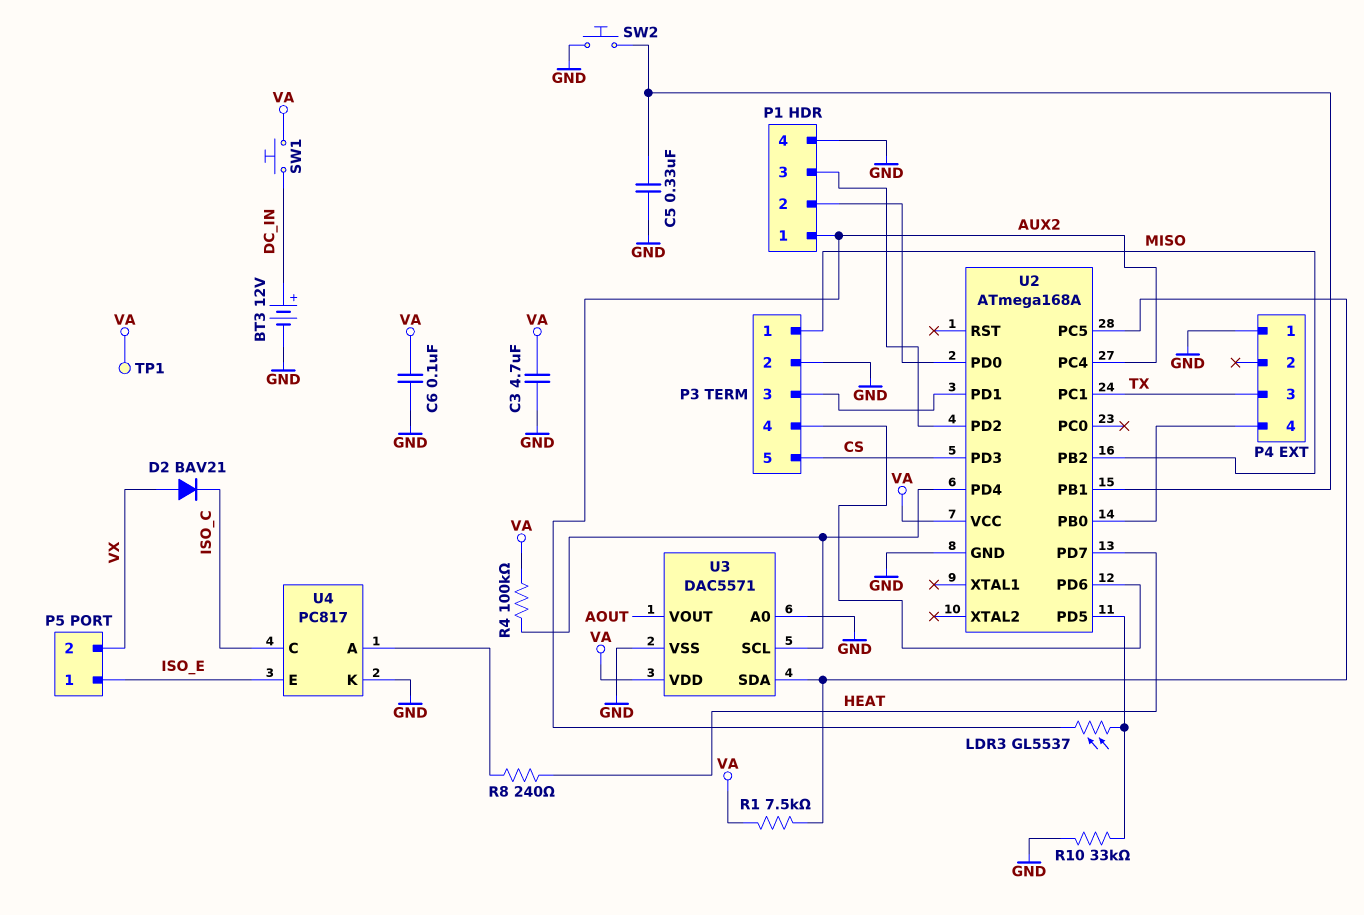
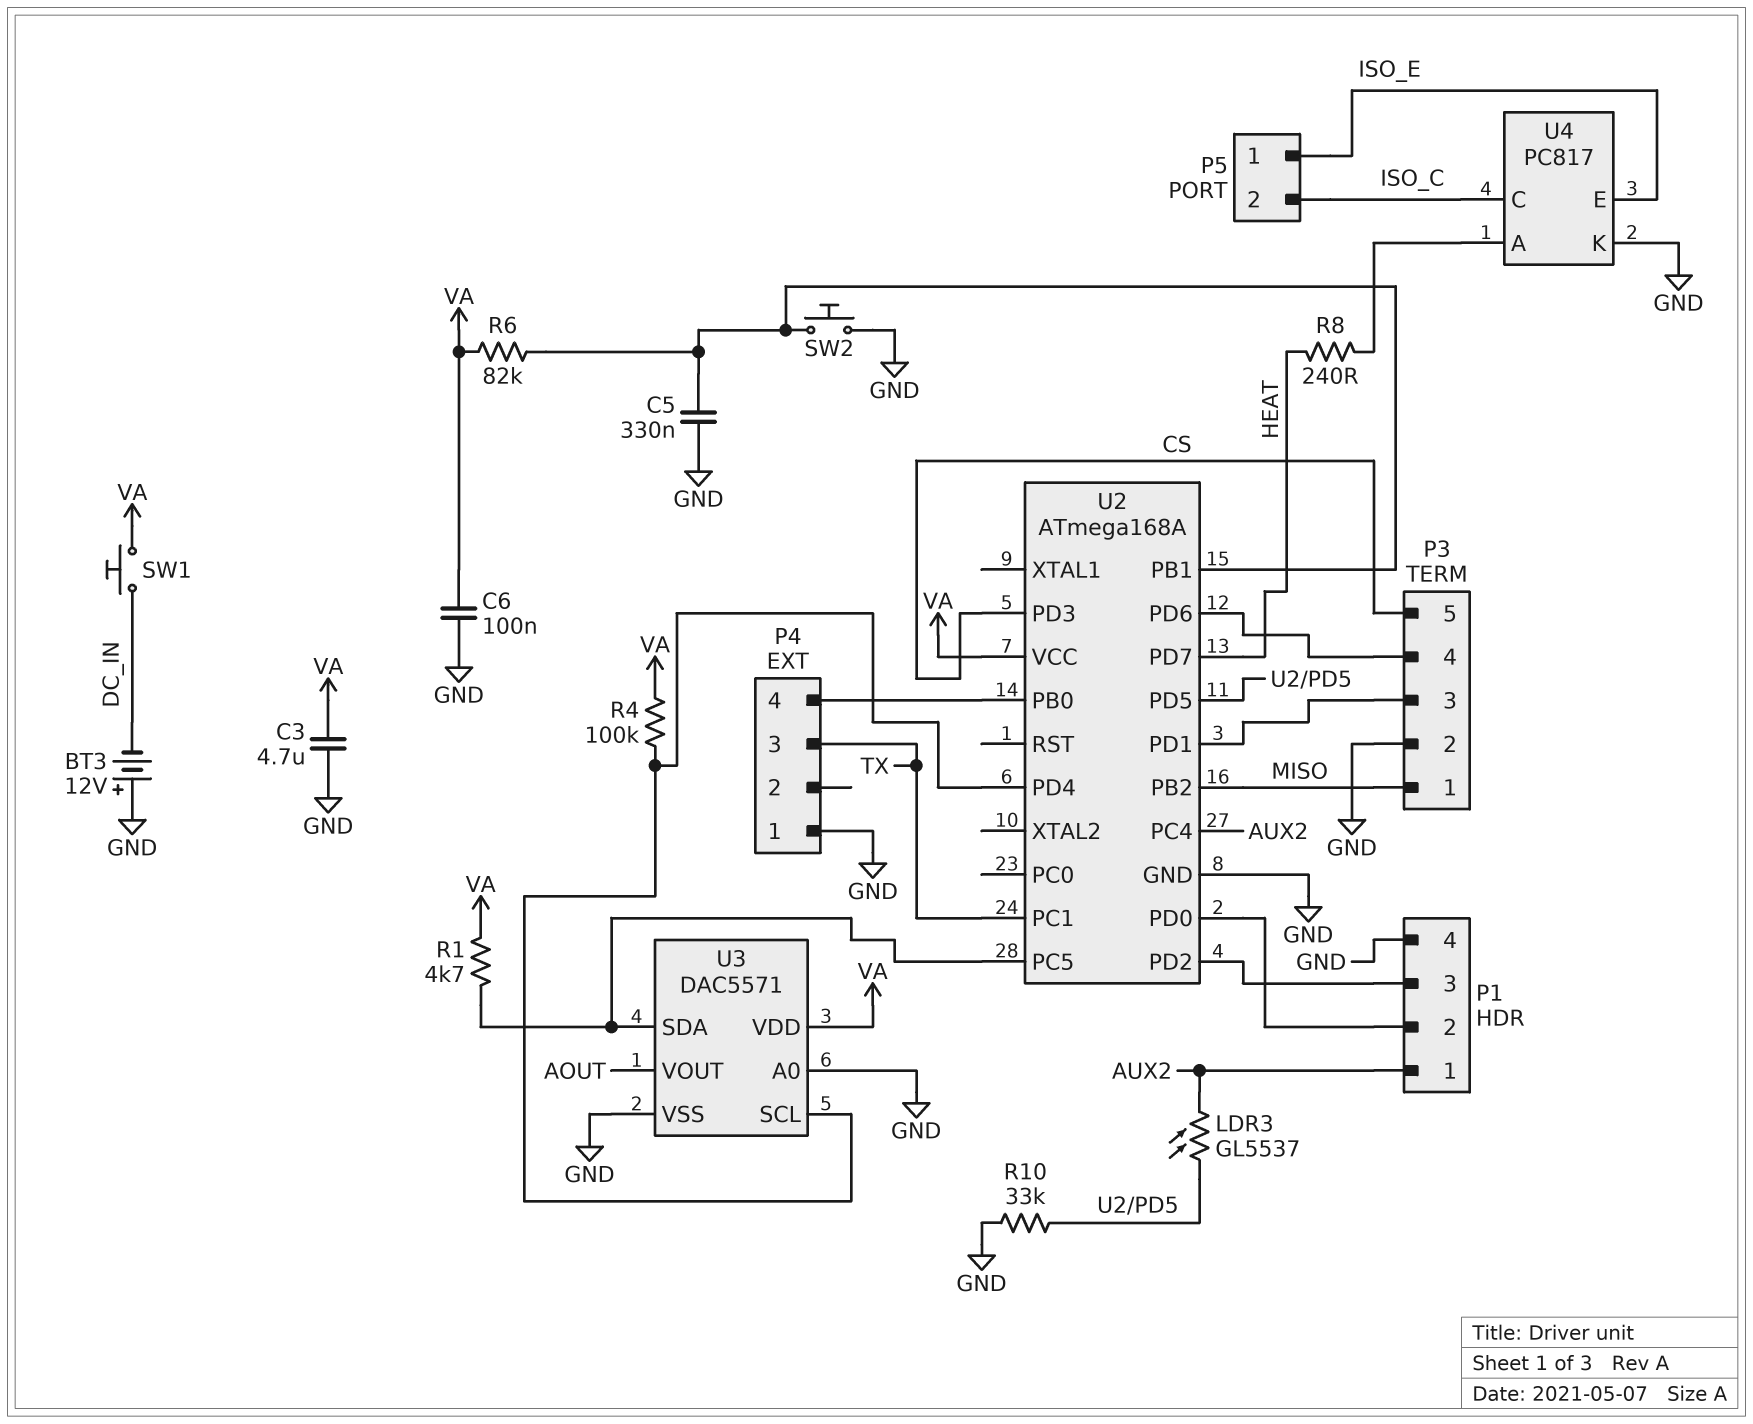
BT3: 12V (plus DC_IN, minus GND) -> 12V (plus GND, minus DC_IN)
D2: diode BAV21 (A VX, K ISO_C) -> none
P5 pin 2: VX -> ISO_C
R1: 7.5k (U2/PC5, VA) -> 4.7k (U2/PC5, VA)
R6: none -> 82k (U2/PB1, VA)
TP1: test point (VA) -> none

